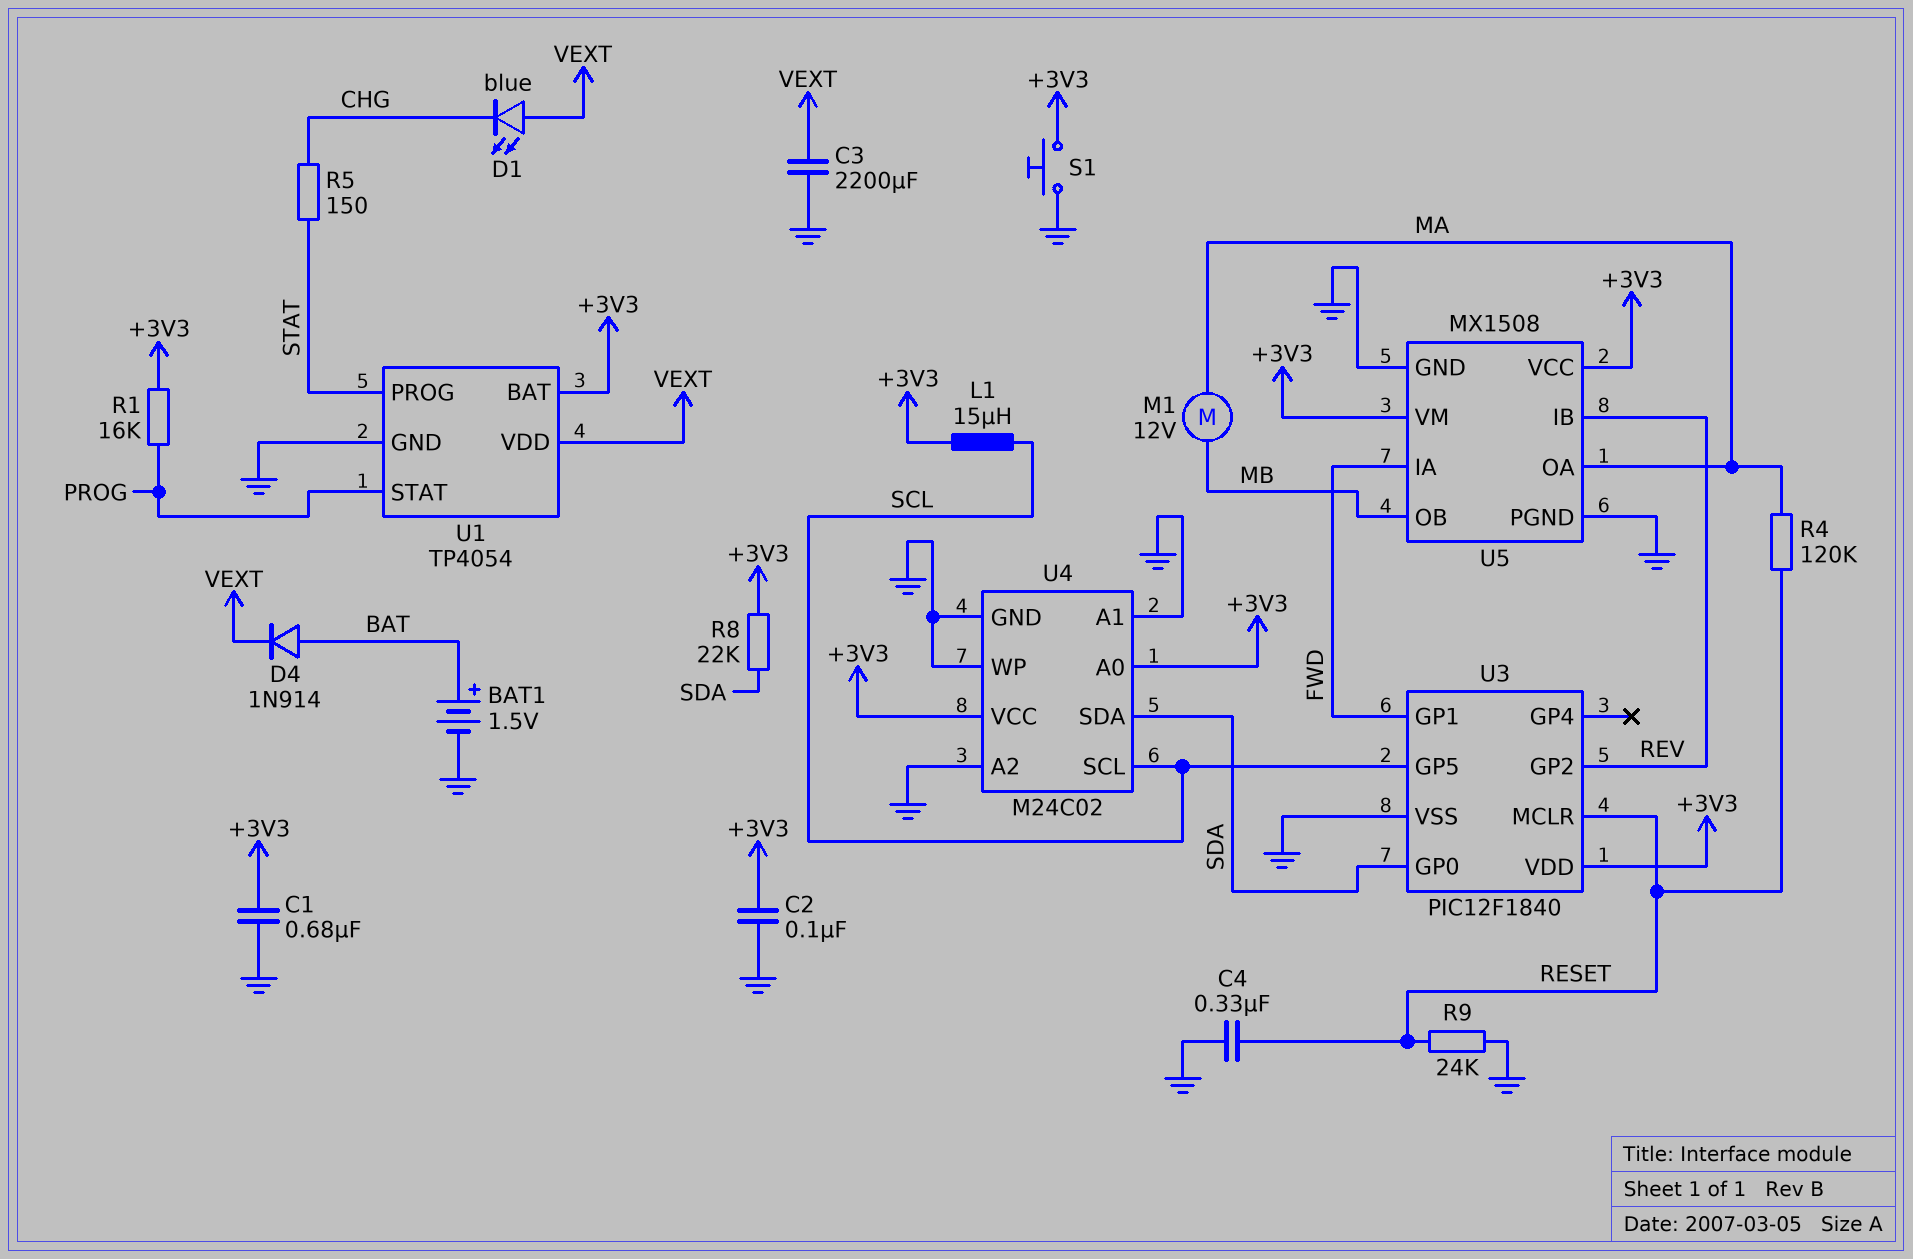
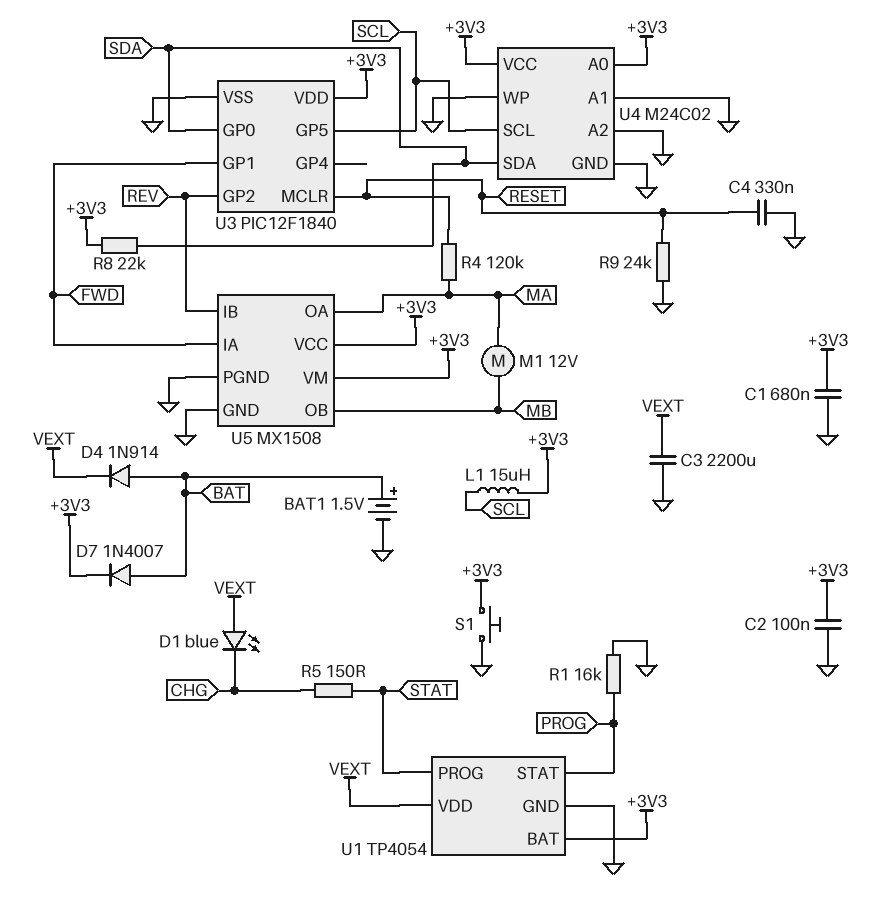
D7: none -> diode 1N4007 (A BAT, K +3V3)
R1: 16k (+3V3, PROG) -> 16k (GND, PROG)

